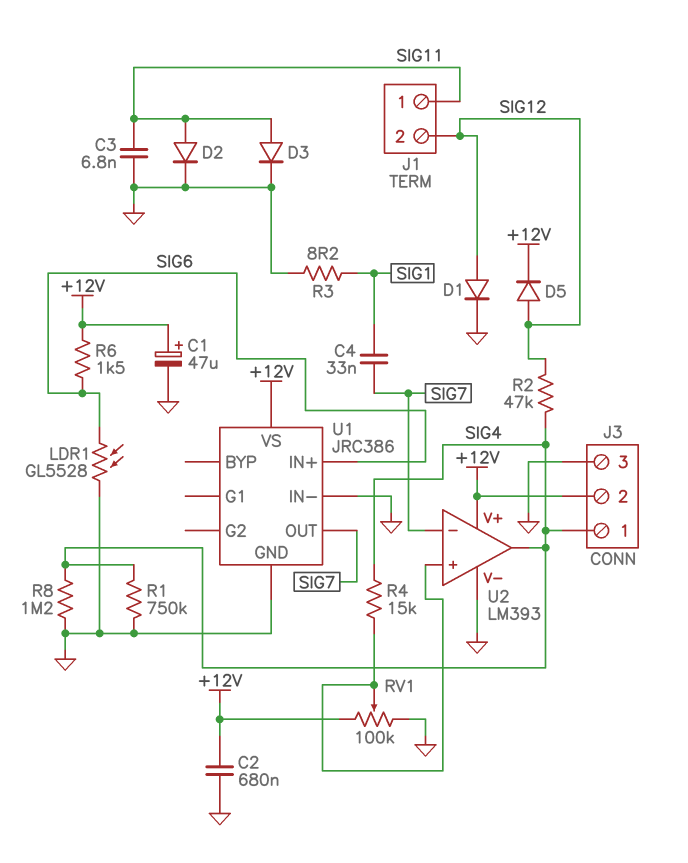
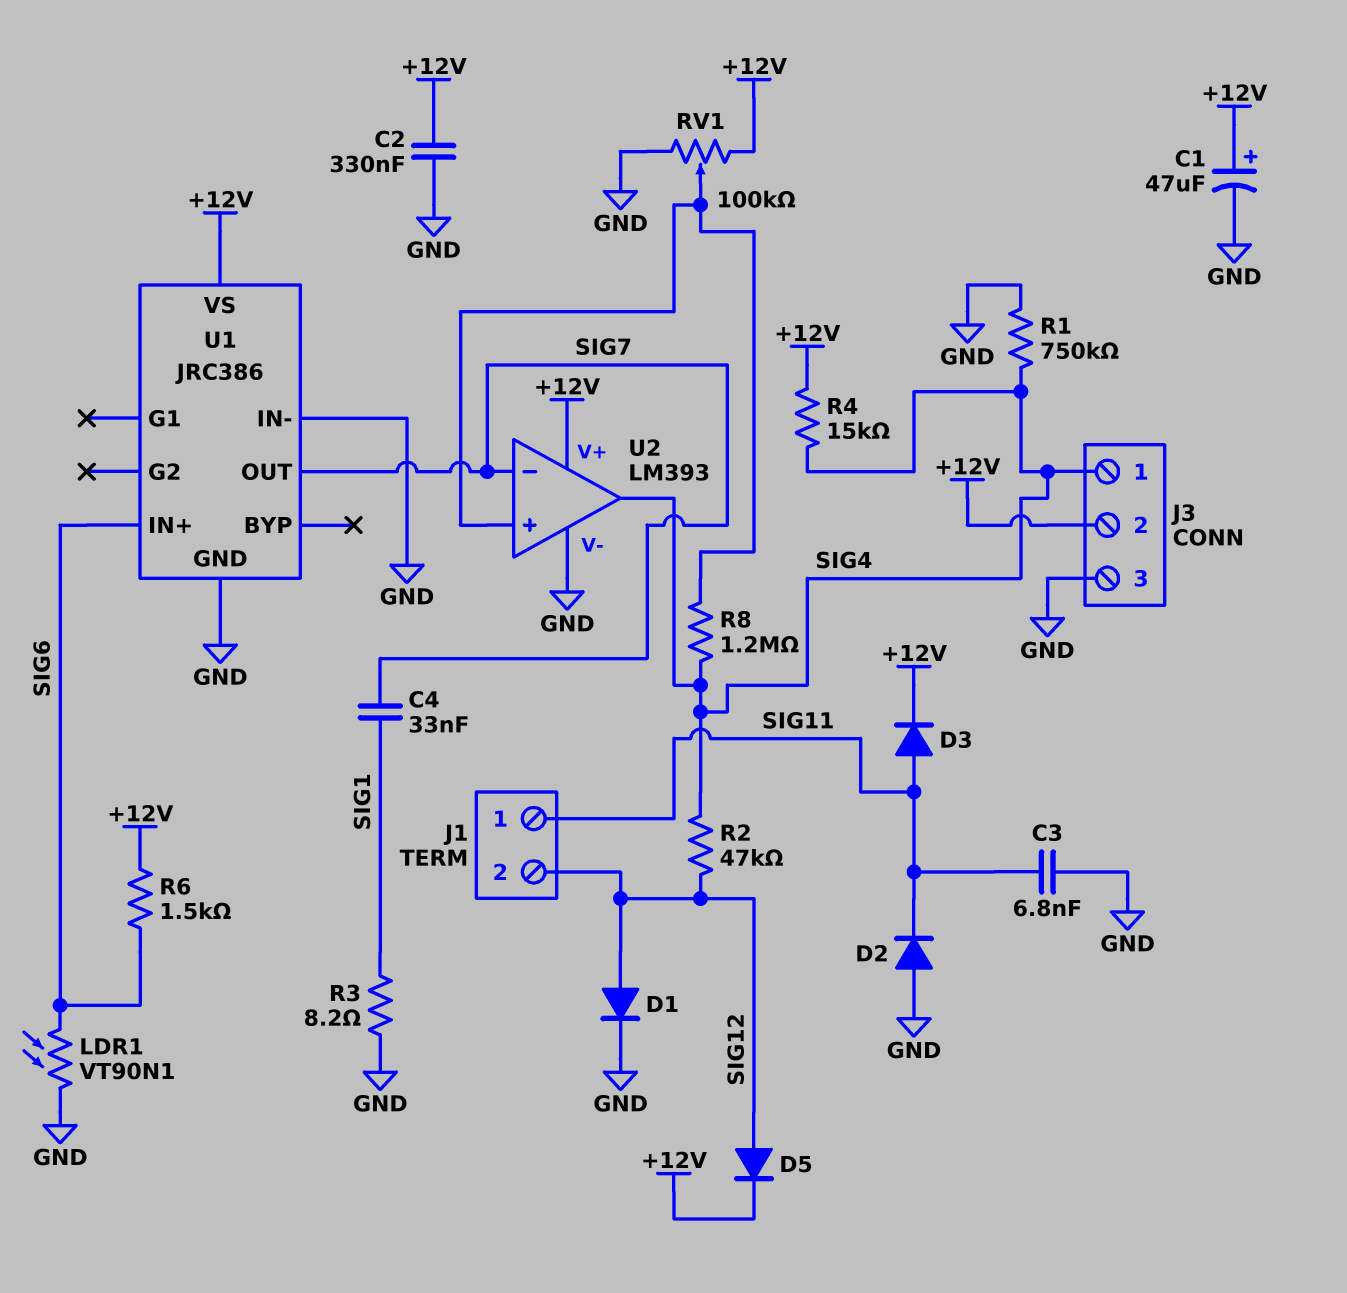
C2: 680nF (+12V, GND) -> 330nF (+12V, GND)
D2: diode (A SIG11, K GND) -> diode (A GND, K SIG11)
D3: diode (A SIG11, K GND) -> diode (A SIG11, K +12V)
LDR1: GL5528 (GND, SIG6) -> VT90N1 (GND, SIG6)
R4: 15k (SIG4, U2/in+) -> 15k (+12V, SIG4)
R8: 1.2M (GND, SIG4) -> 1.2M (SIG4, U2/in+)

